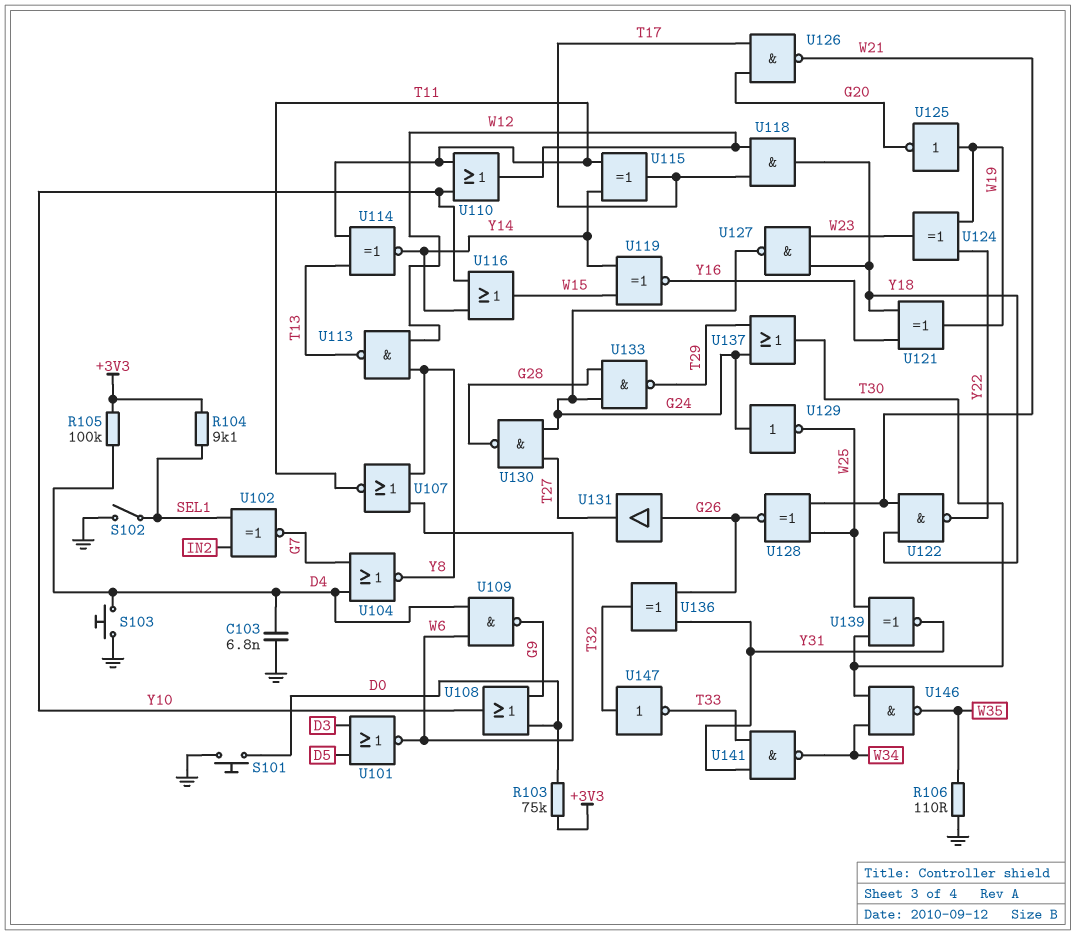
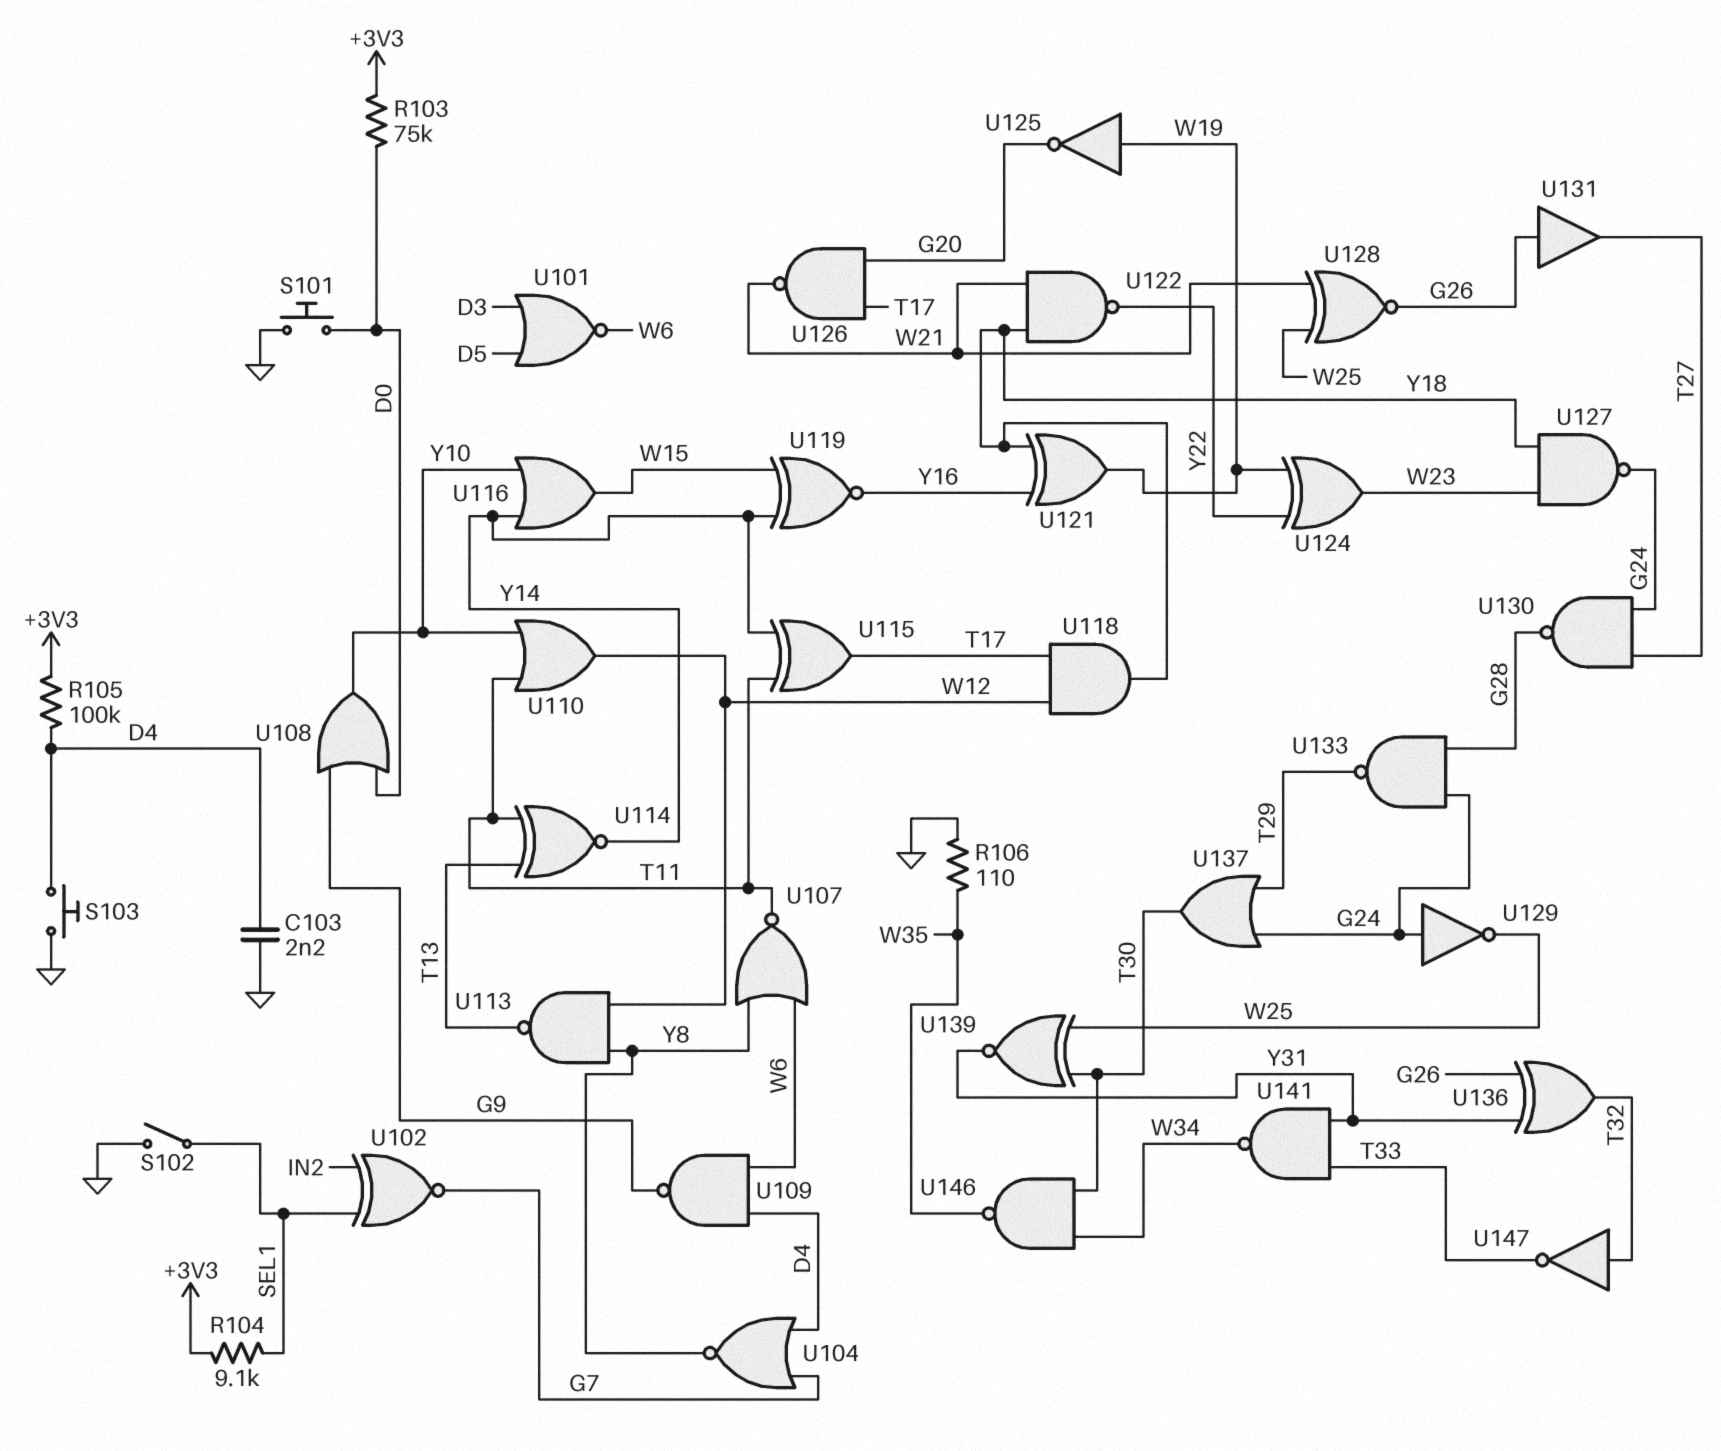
C103: 6.8nF (D4, GND) -> 2.2nF (D4, GND)

